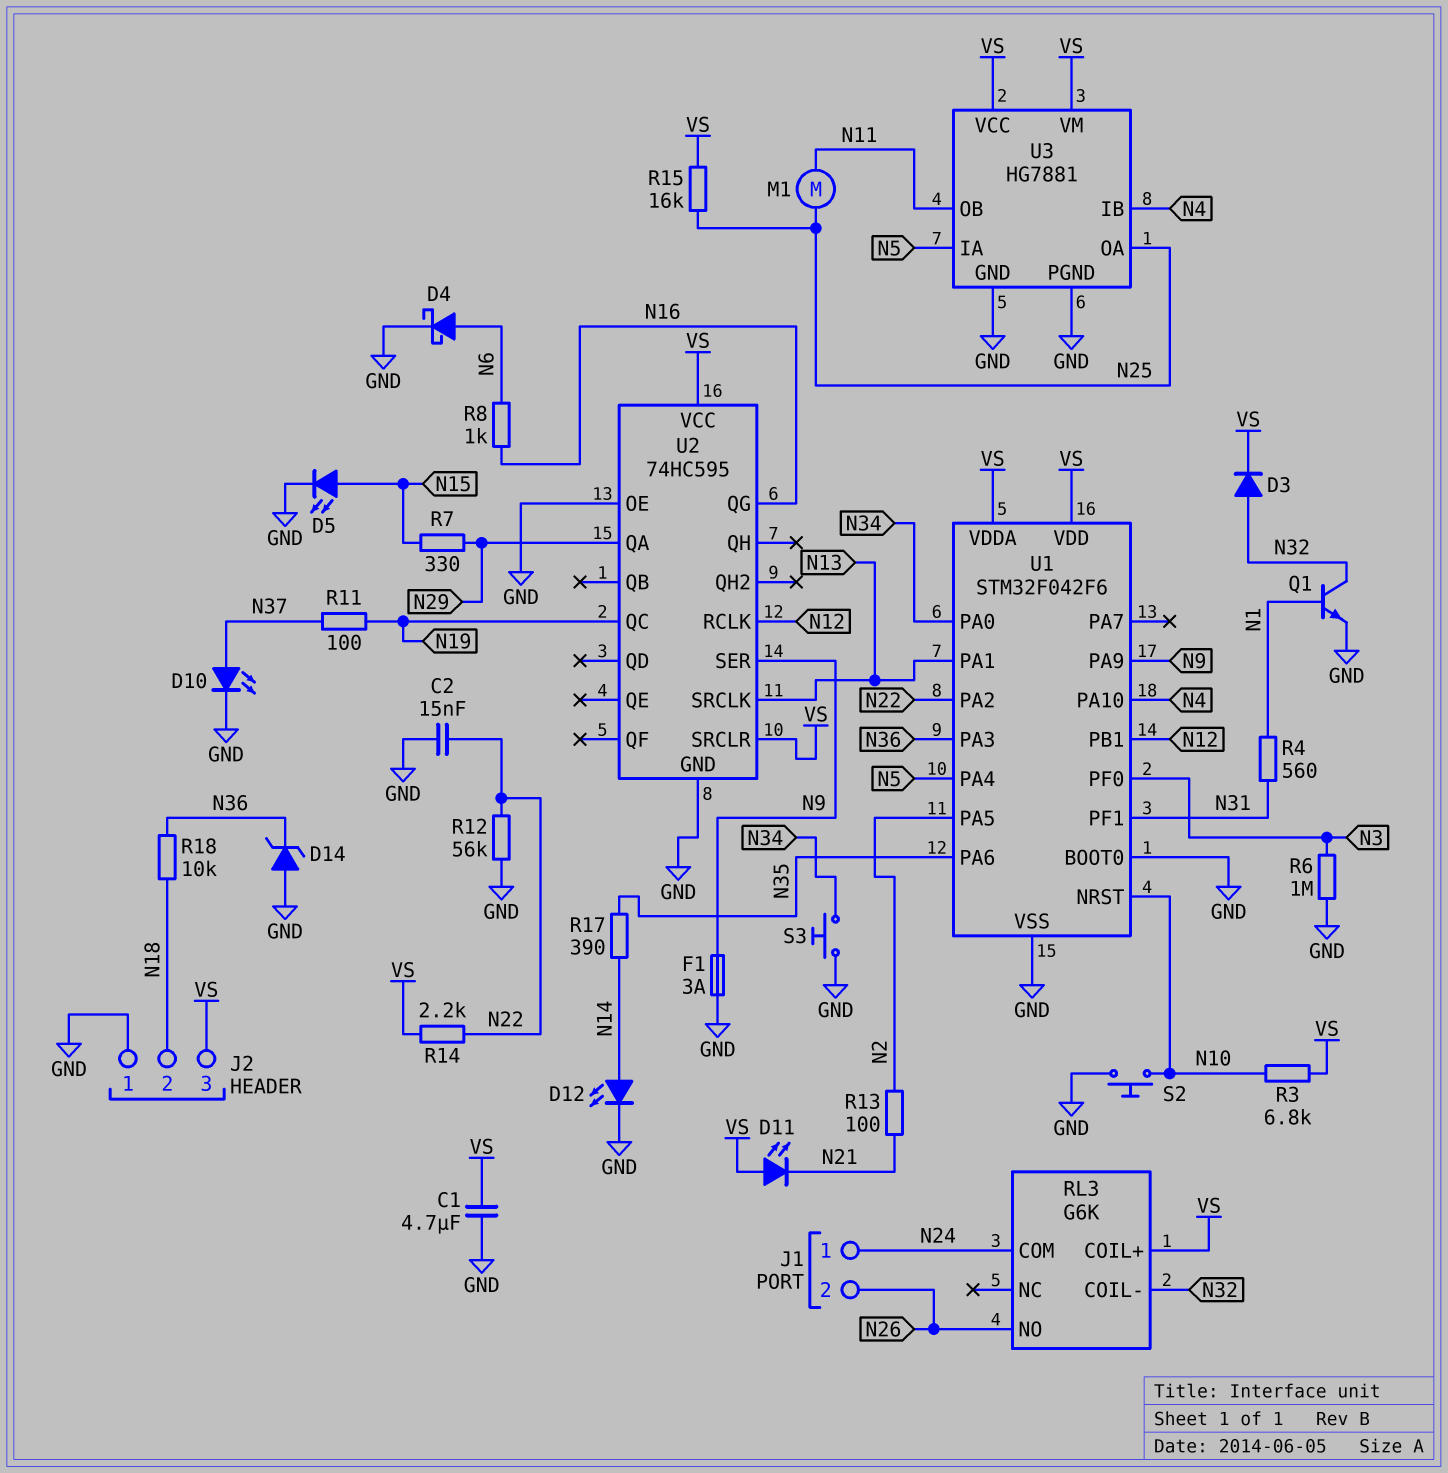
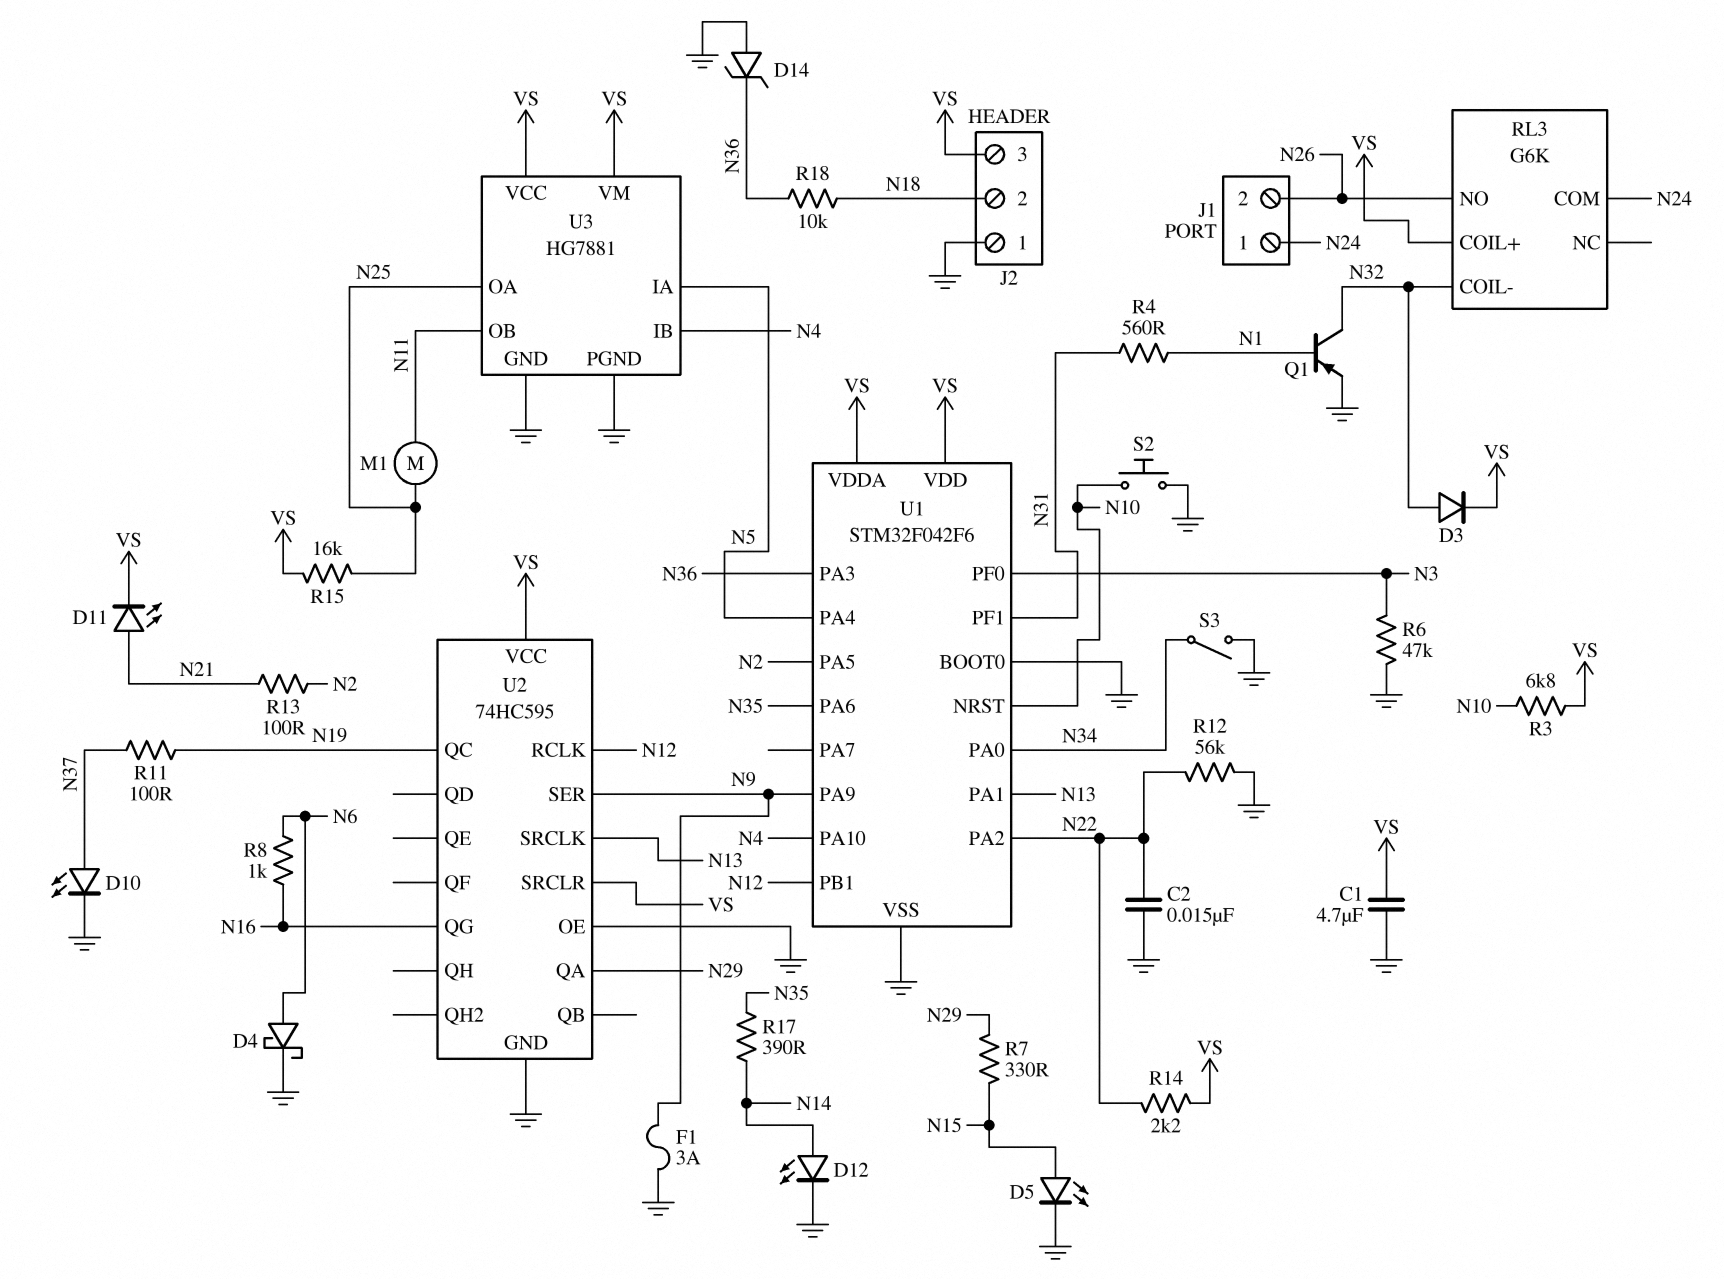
D11: LED (A VS, K N21) -> LED (A N21, K VS)
Q1: NPN (B N1, C N32, E GND) -> PNP (B N1, C N32, E GND)
R6: 1M (GND, N3) -> 47k (GND, N3)
S3: button (GND, N34) -> switch (GND, N34)

